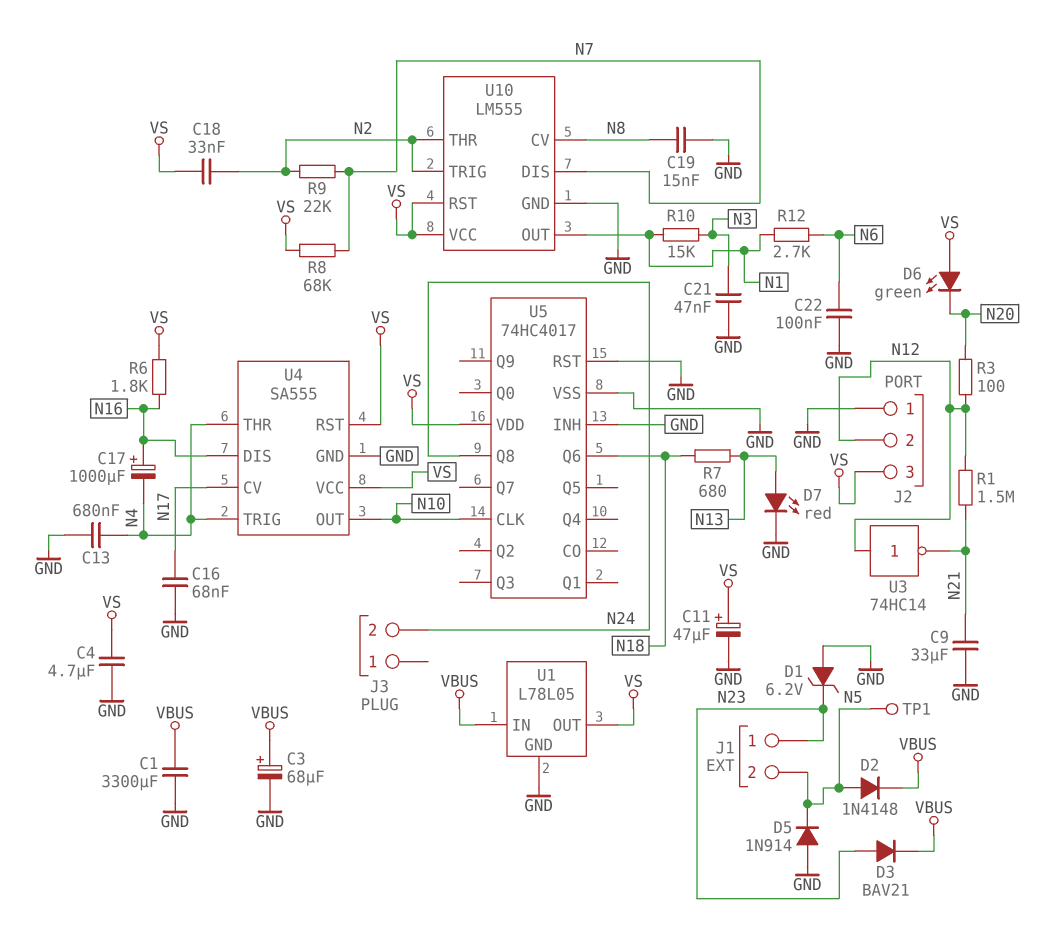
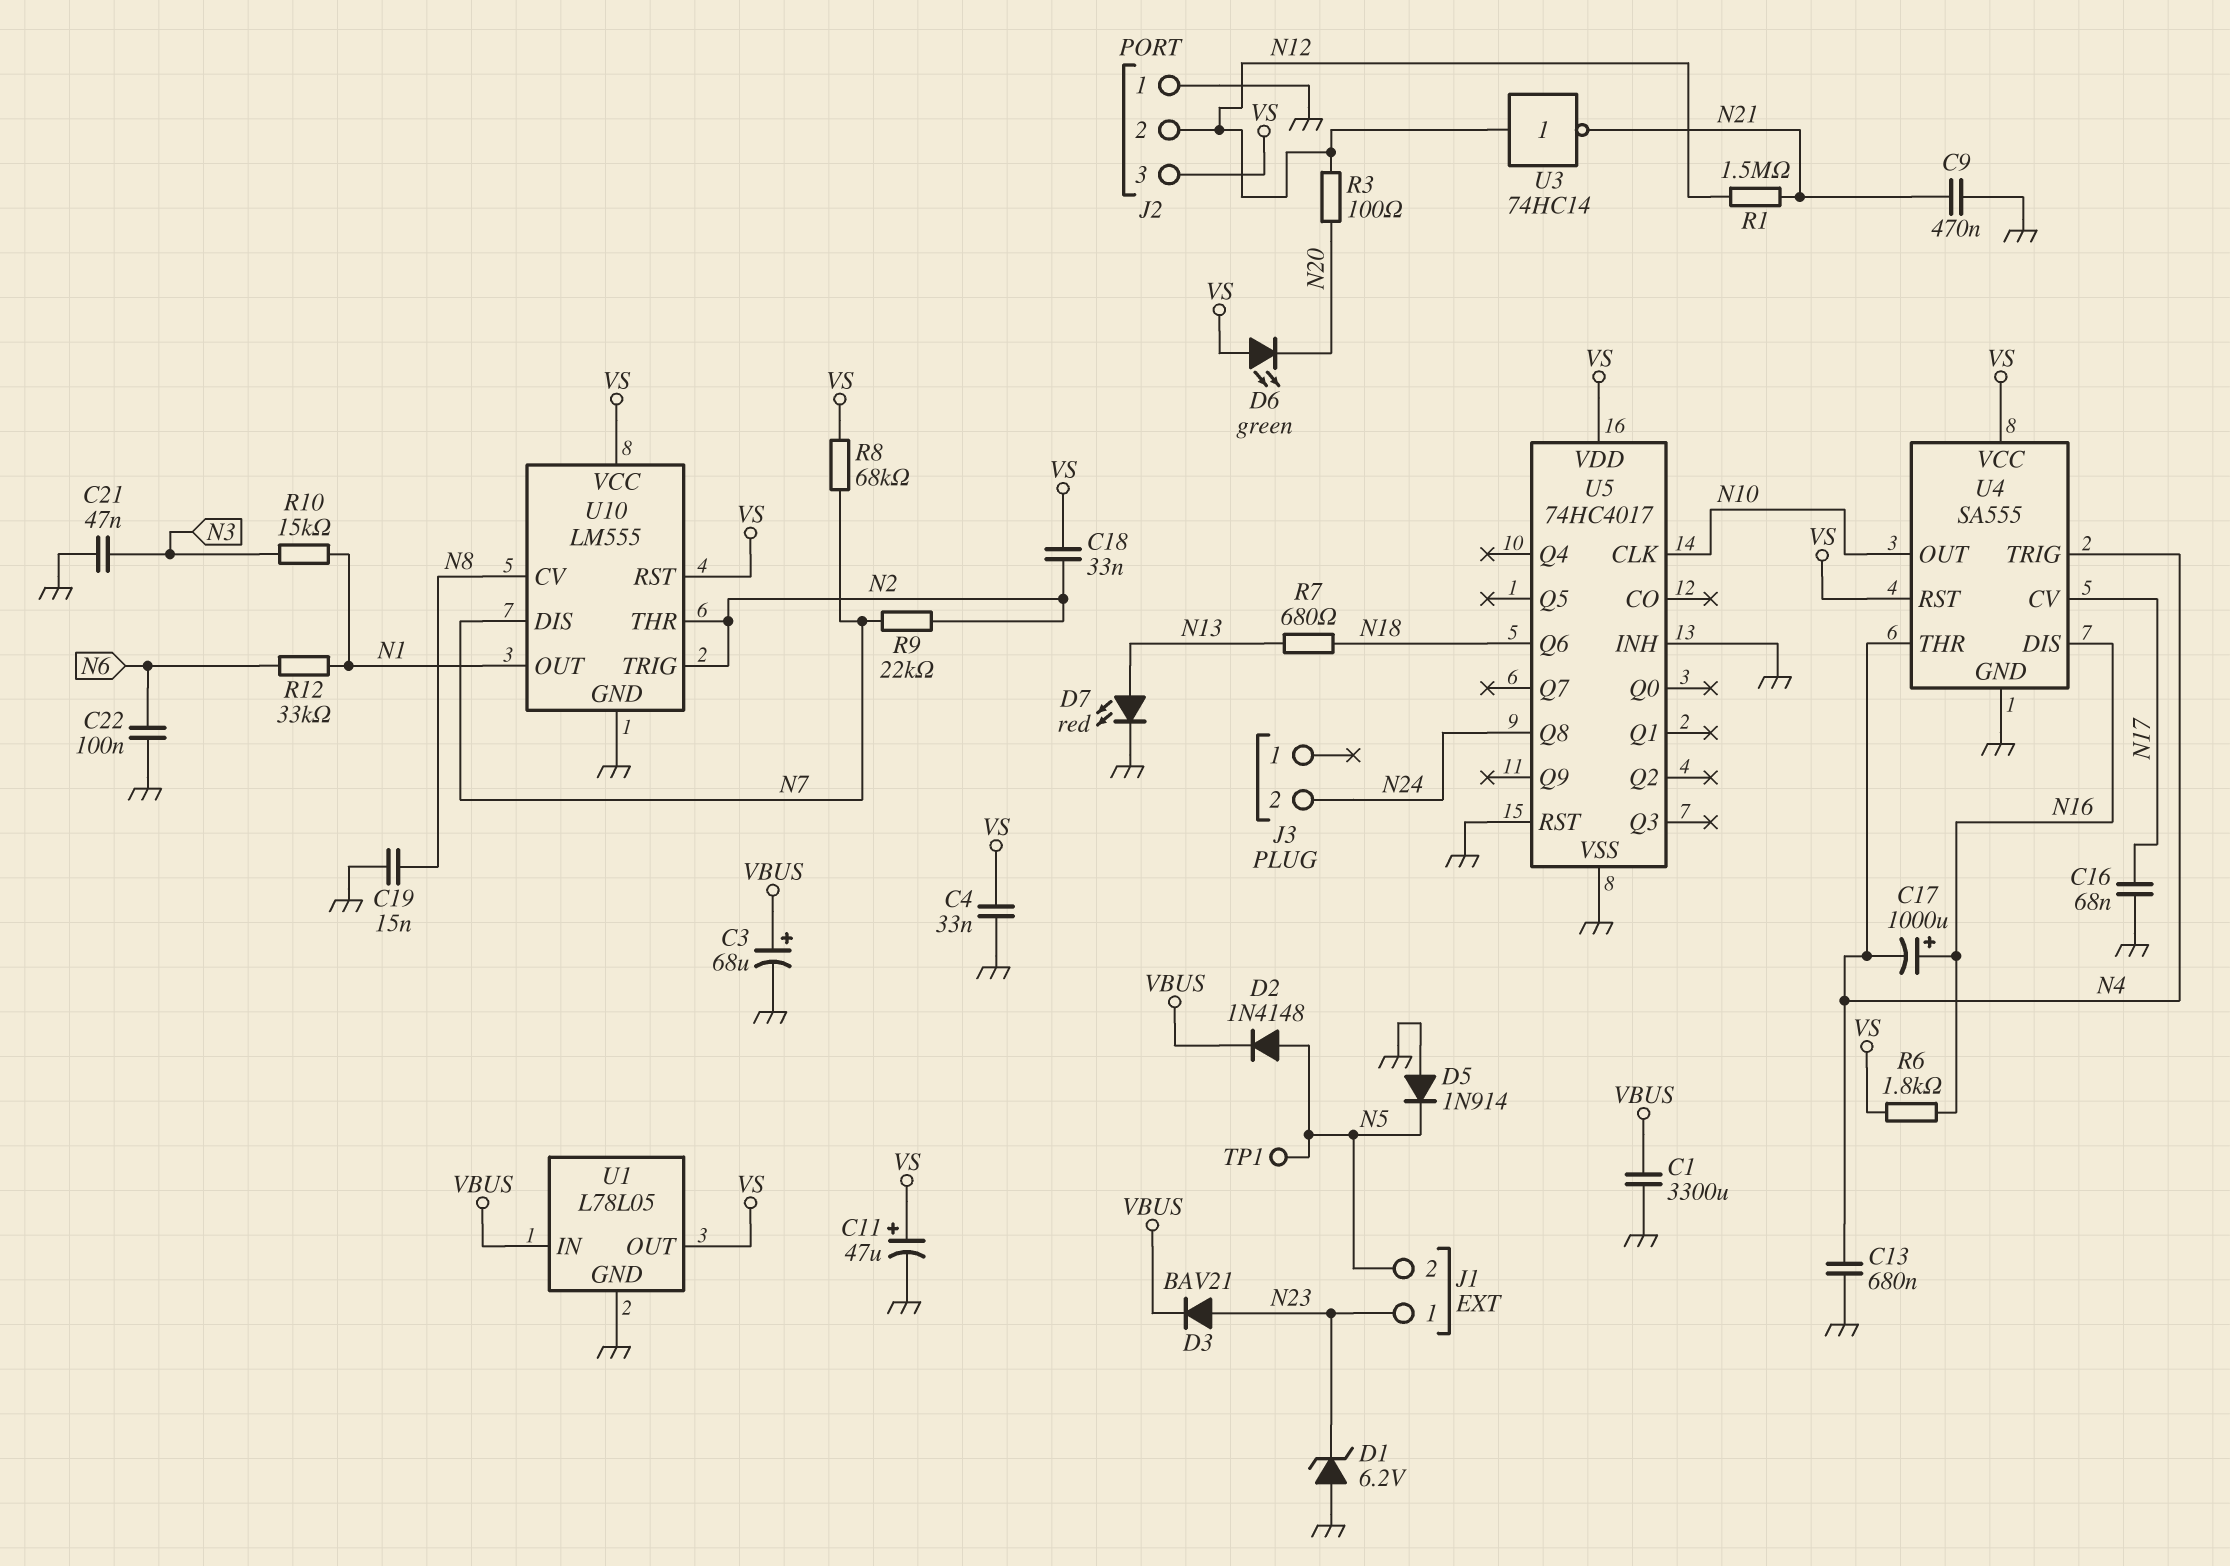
C4: 4.7uF (GND, VS) -> 33nF (GND, VS)
C9: 33uF (GND, N21) -> 470nF (GND, N21)
R12: 2.7k (N1, N6) -> 33k (N1, N6)

